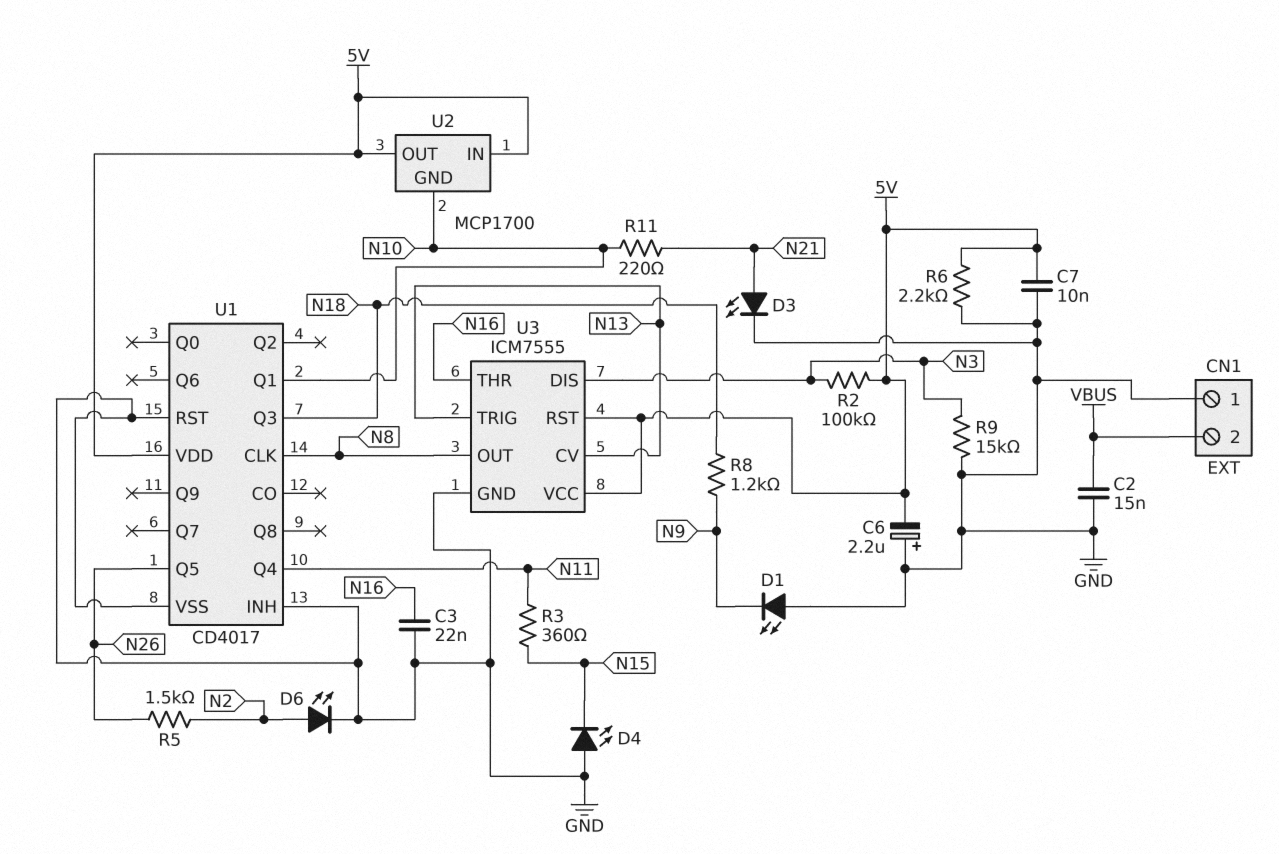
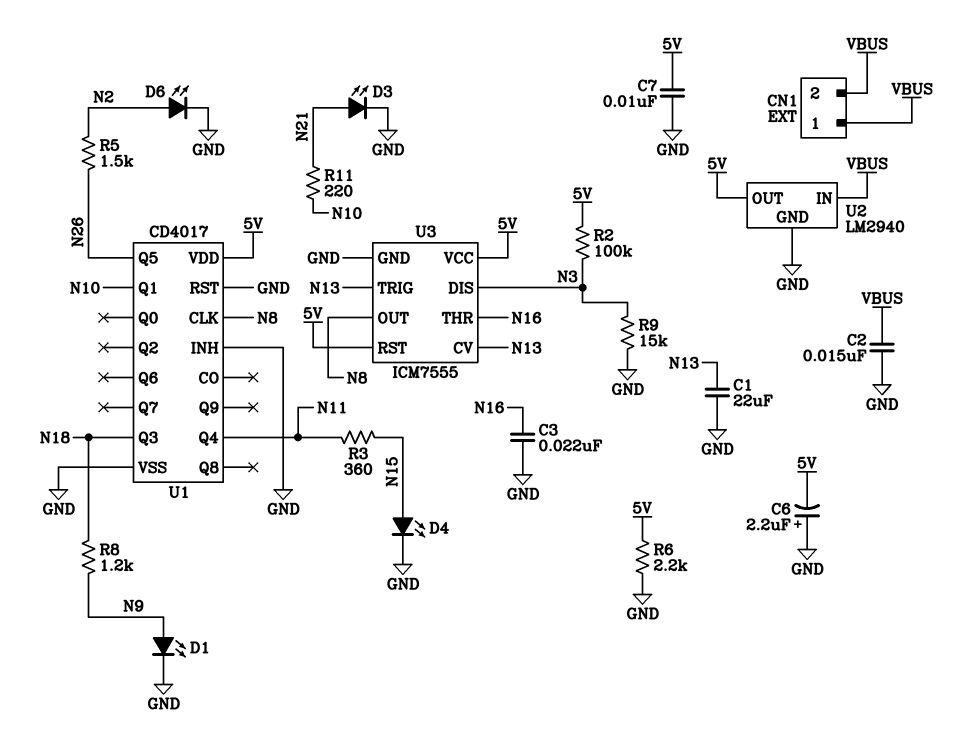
C1: none -> 22uF (GND, N13)
CN1 pin 1: GND -> VBUS
D1: LED (A GND, K N9) -> LED (A N9, K GND)
D4: LED (A GND, K N15) -> LED (A N15, K GND)
U2: MCP1700 -> LM2940
U2 pin GND: N10 -> GND
U2 pin IN: 5V -> VBUS

